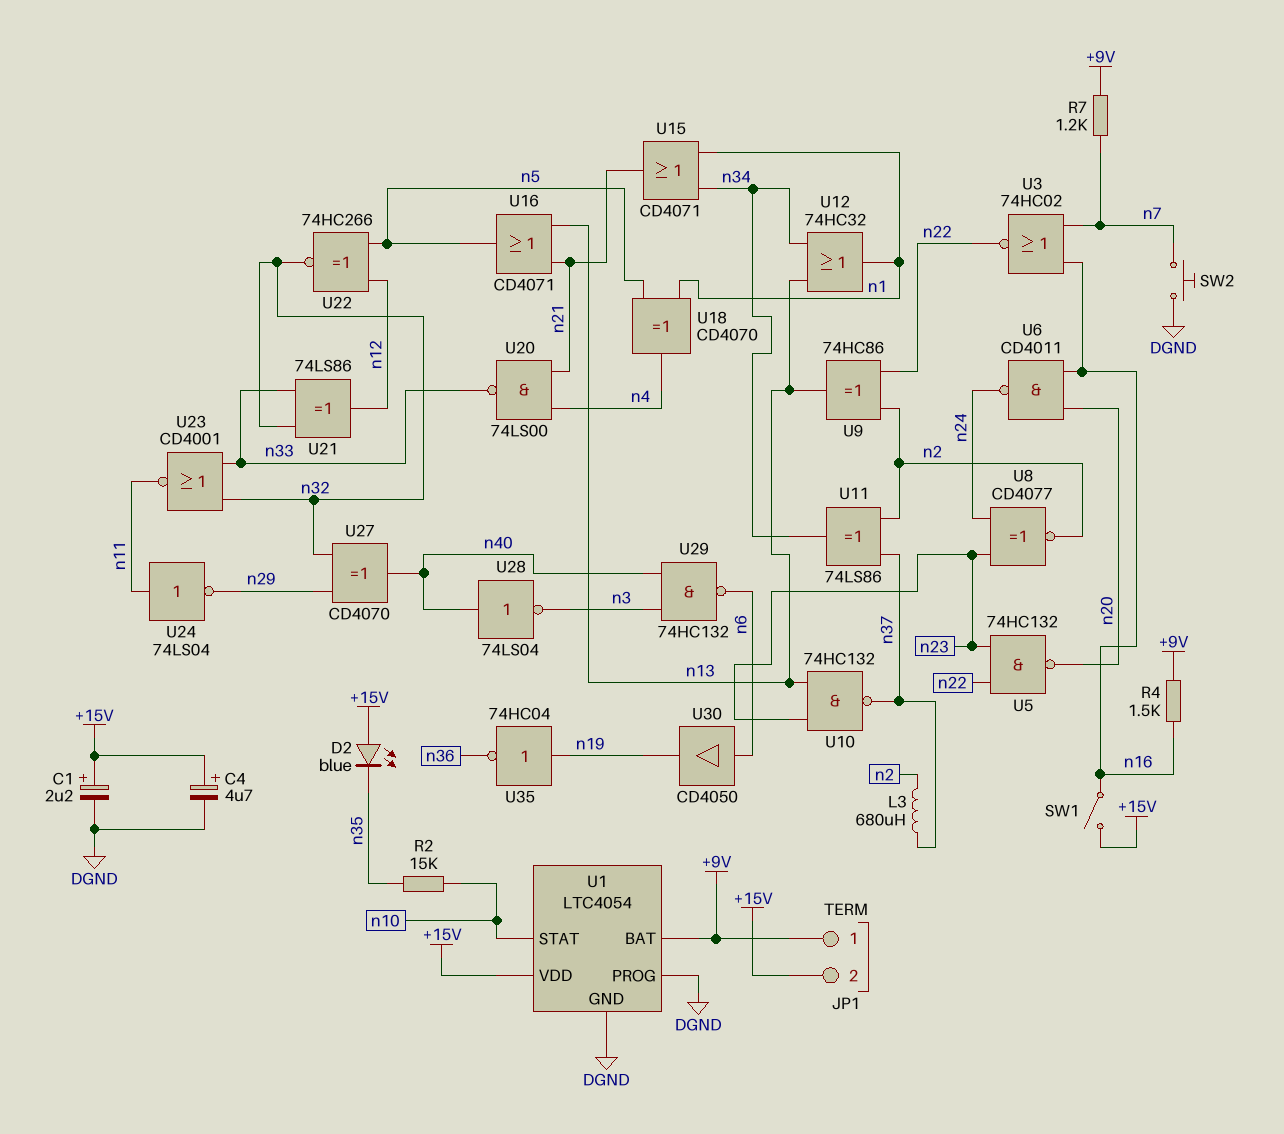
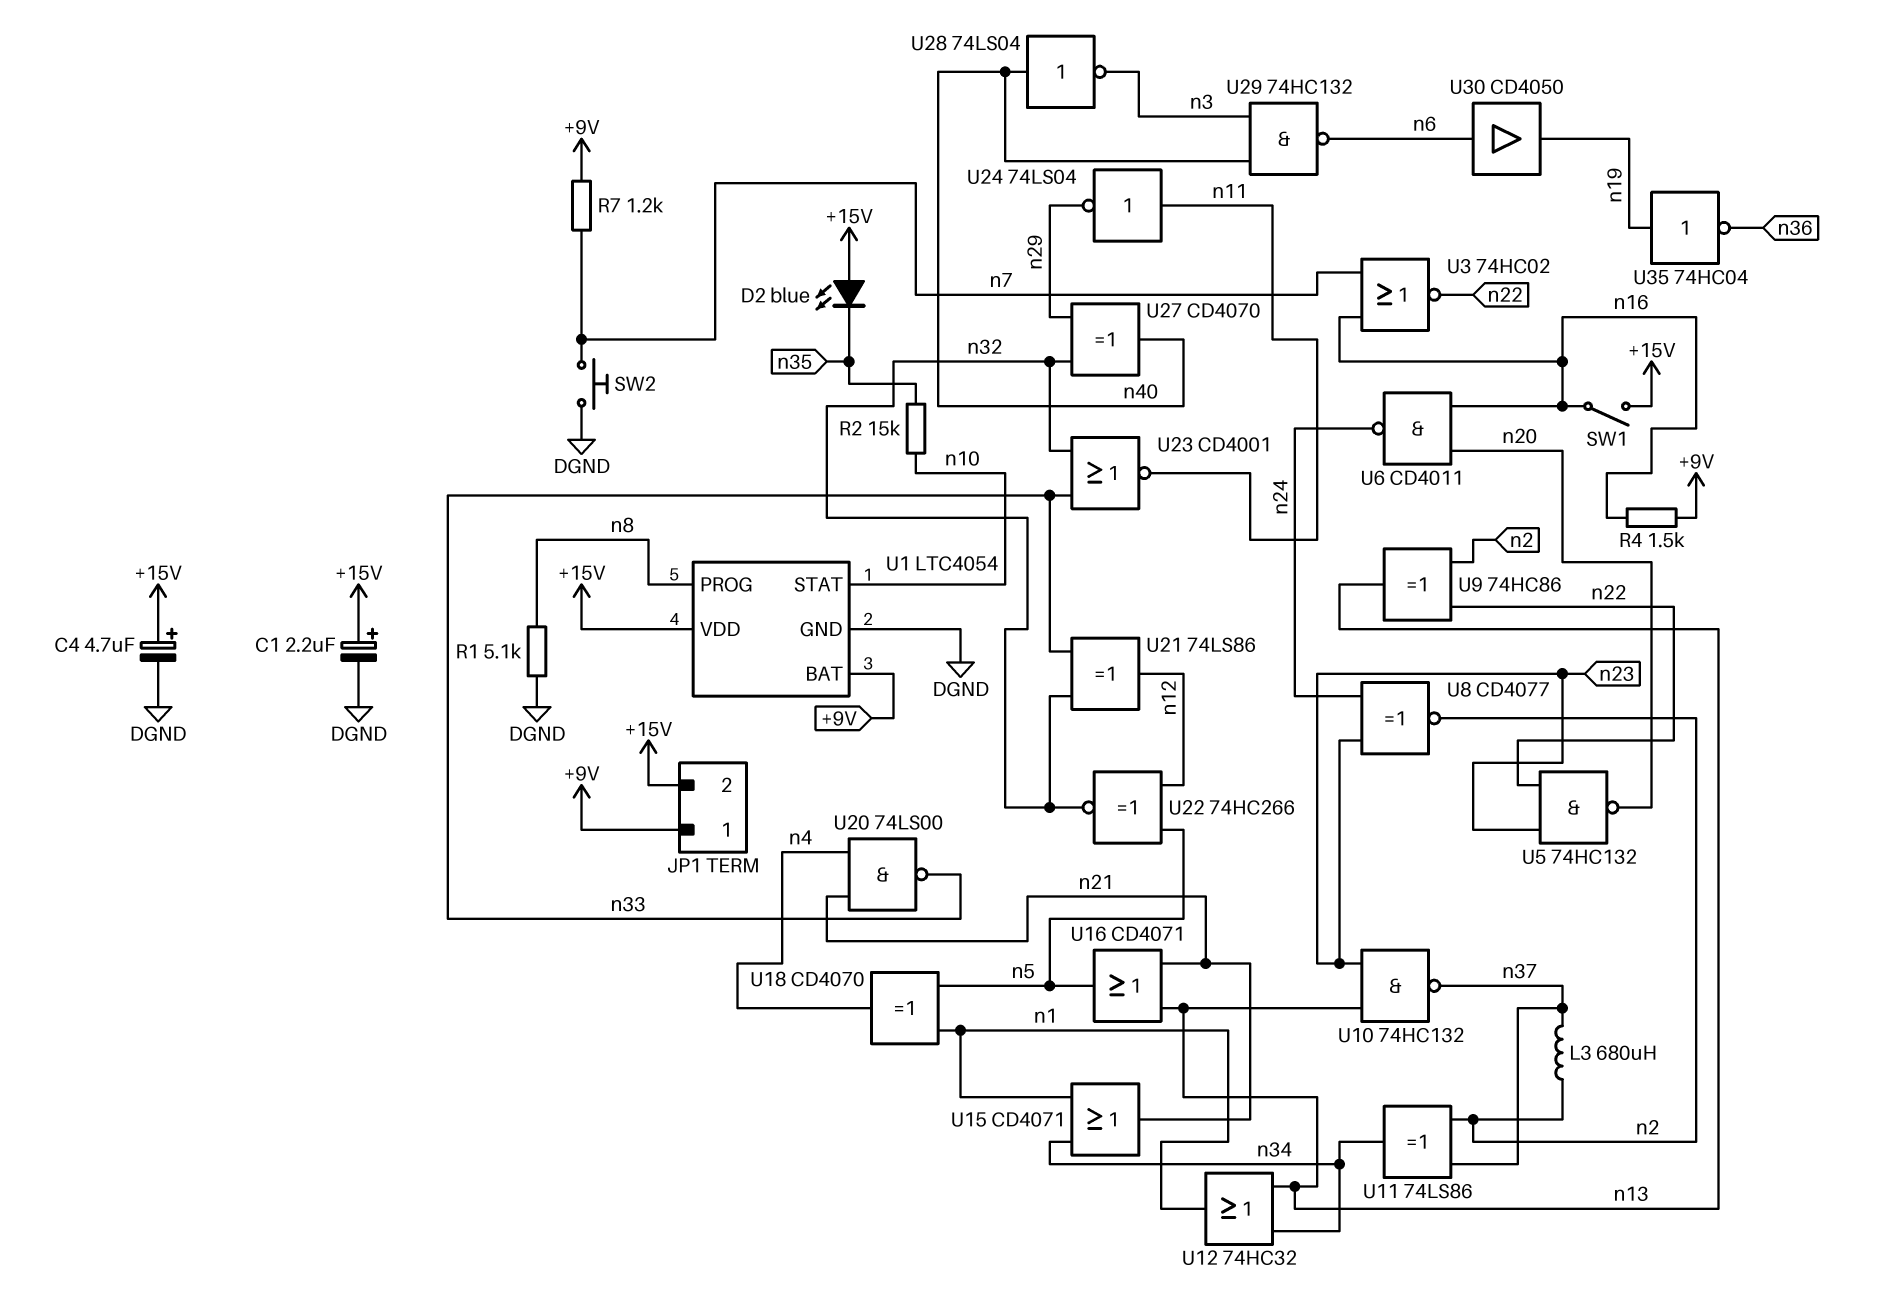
R1: none -> 5.1k (DGND, n8)
U1 pin PROG: DGND -> n8

